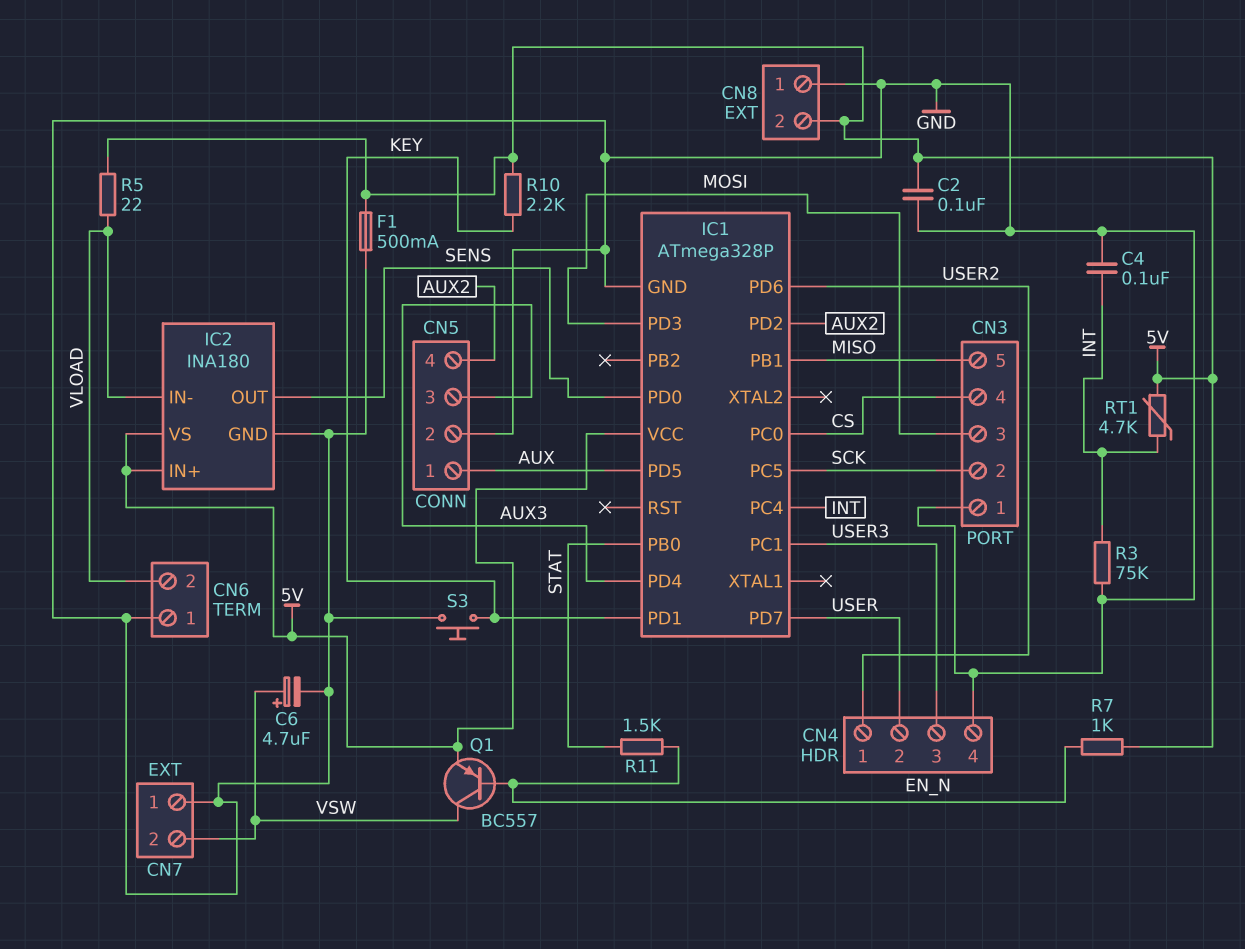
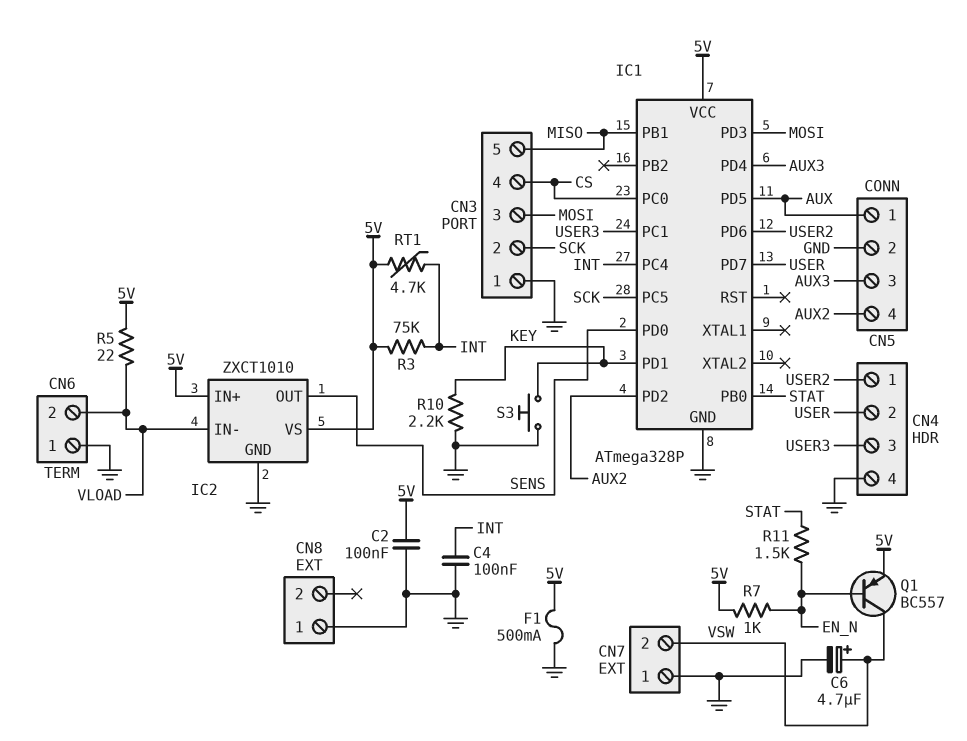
CN8 pin 2: 5V -> none
IC2: INA180 -> ZXCT1010
R3: 75k (GND, INT) -> 75k (5V, INT)
R10: 2.2k (5V, KEY) -> 2.2k (GND, KEY)

